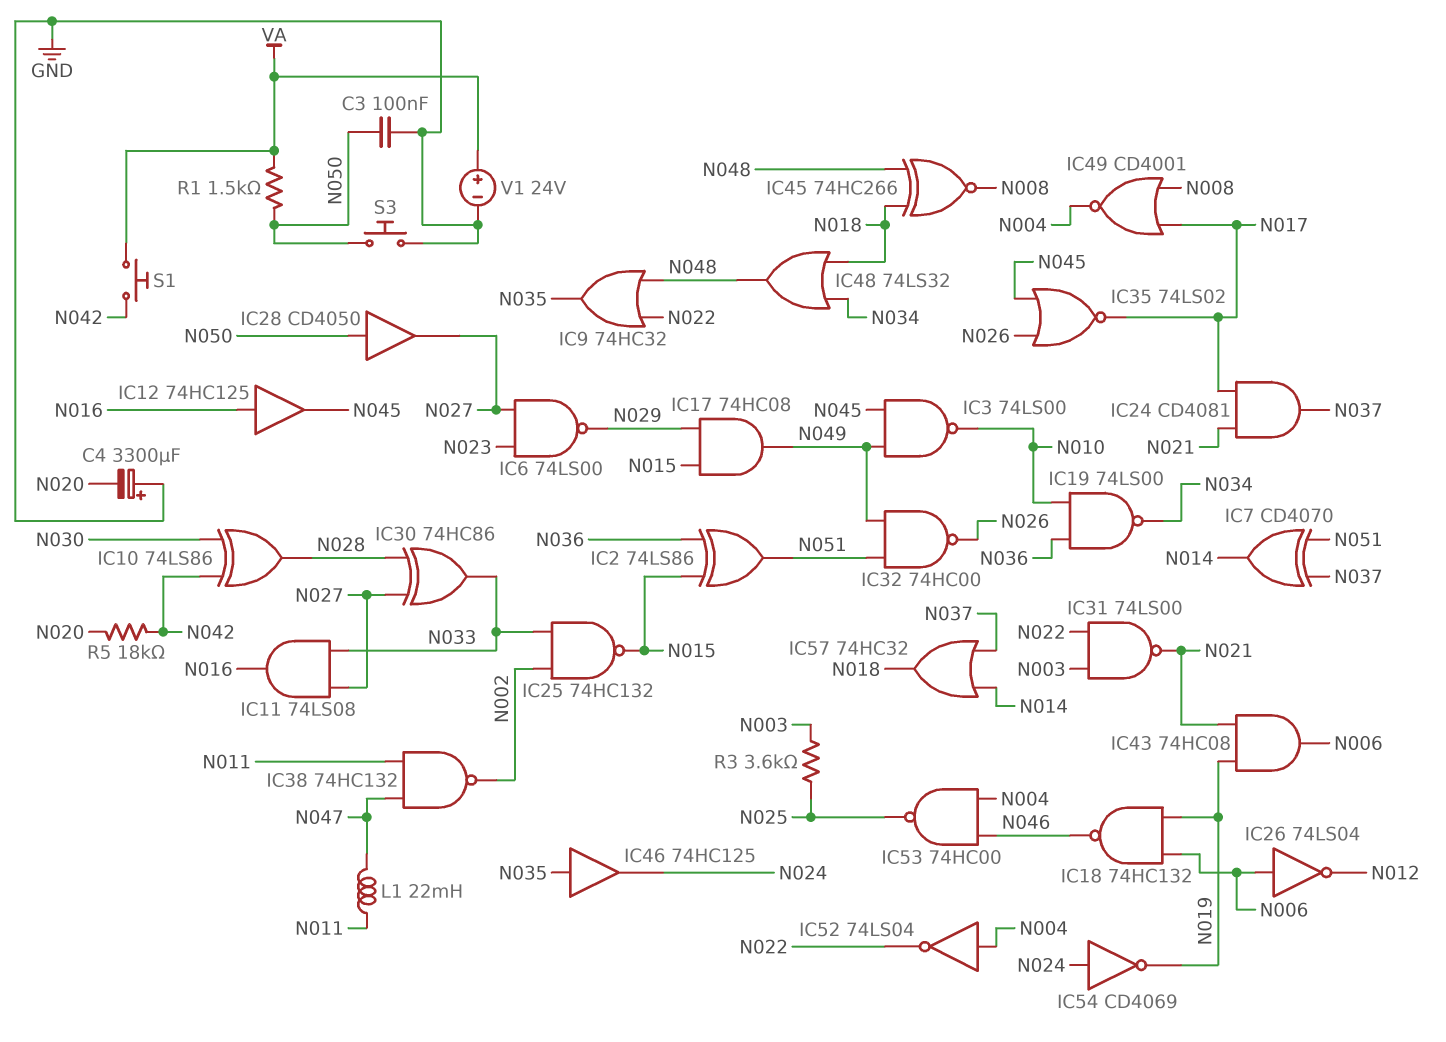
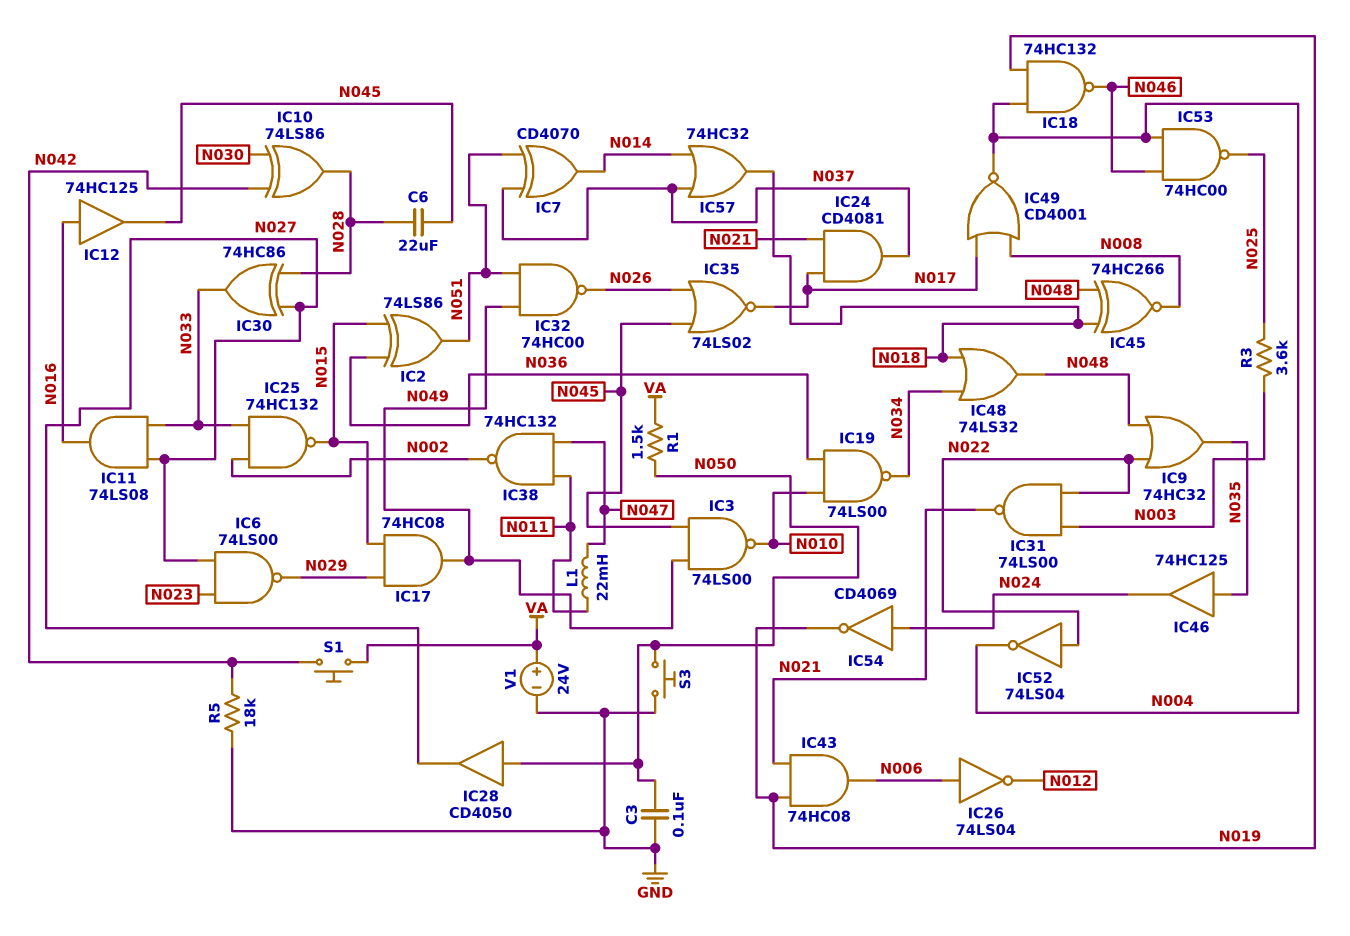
C4: 3300uF (plus GND, minus N020) -> none
C6: none -> 22uF (N028, N045)
IC18: NAND 74HC132 (in N006, in N019, out N046) -> NAND 74HC132 (in N004, in N019, out N046)
IC52: NOT 74LS04 (in N004, out N022) -> NOT 74LS04 (in N022, out N004)
R5: 18k (N020, N042) -> 18k (GND, N042)

